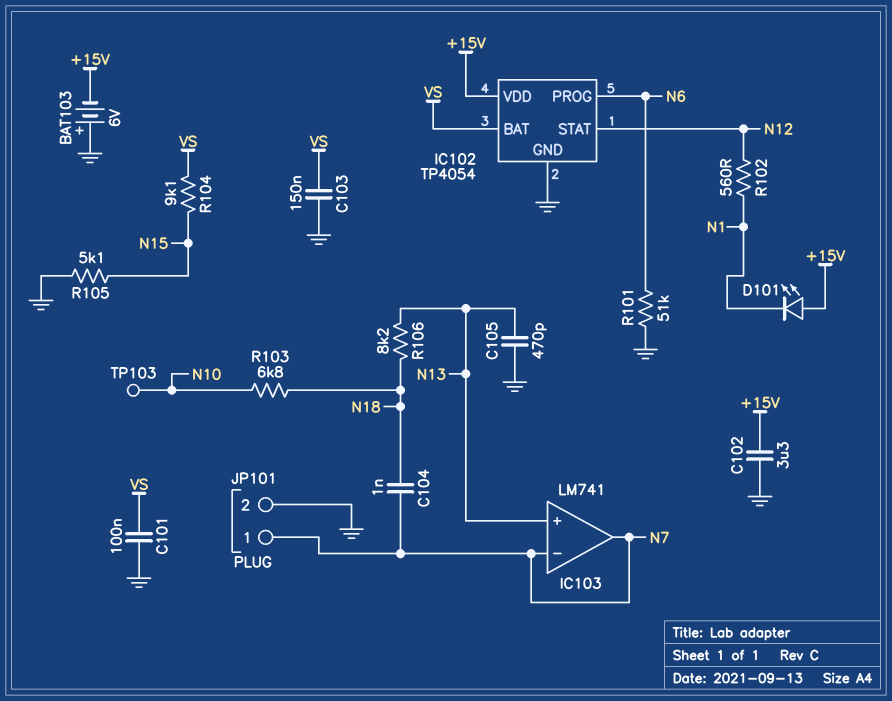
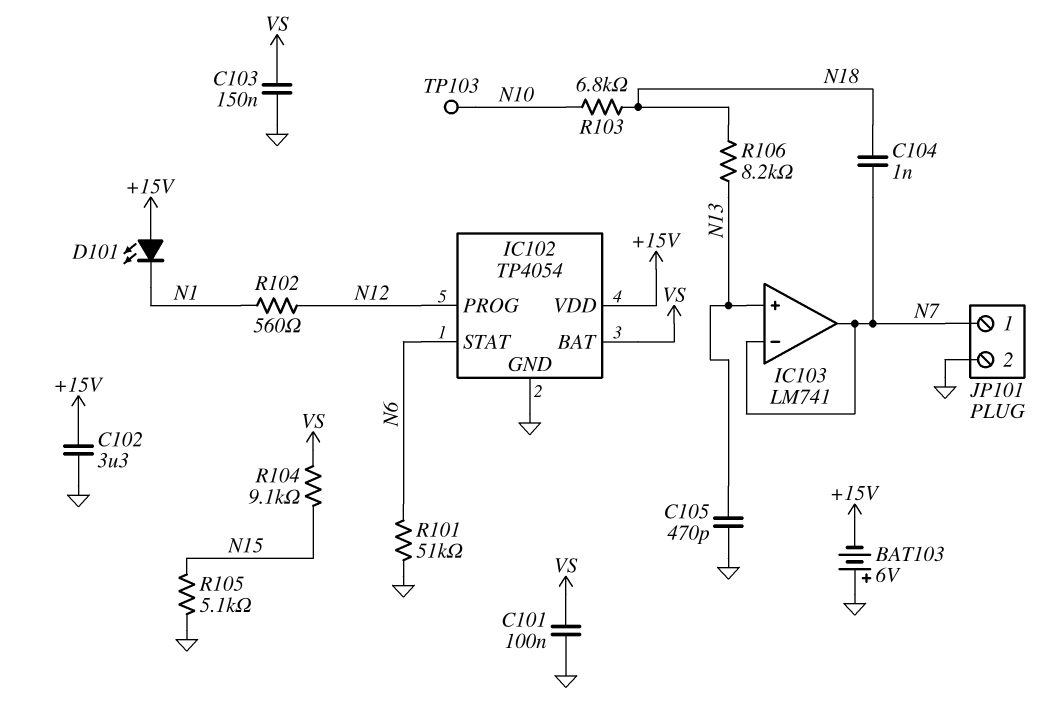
IC102 pin PROG: N6 -> N12
IC102 pin STAT: N12 -> N6

